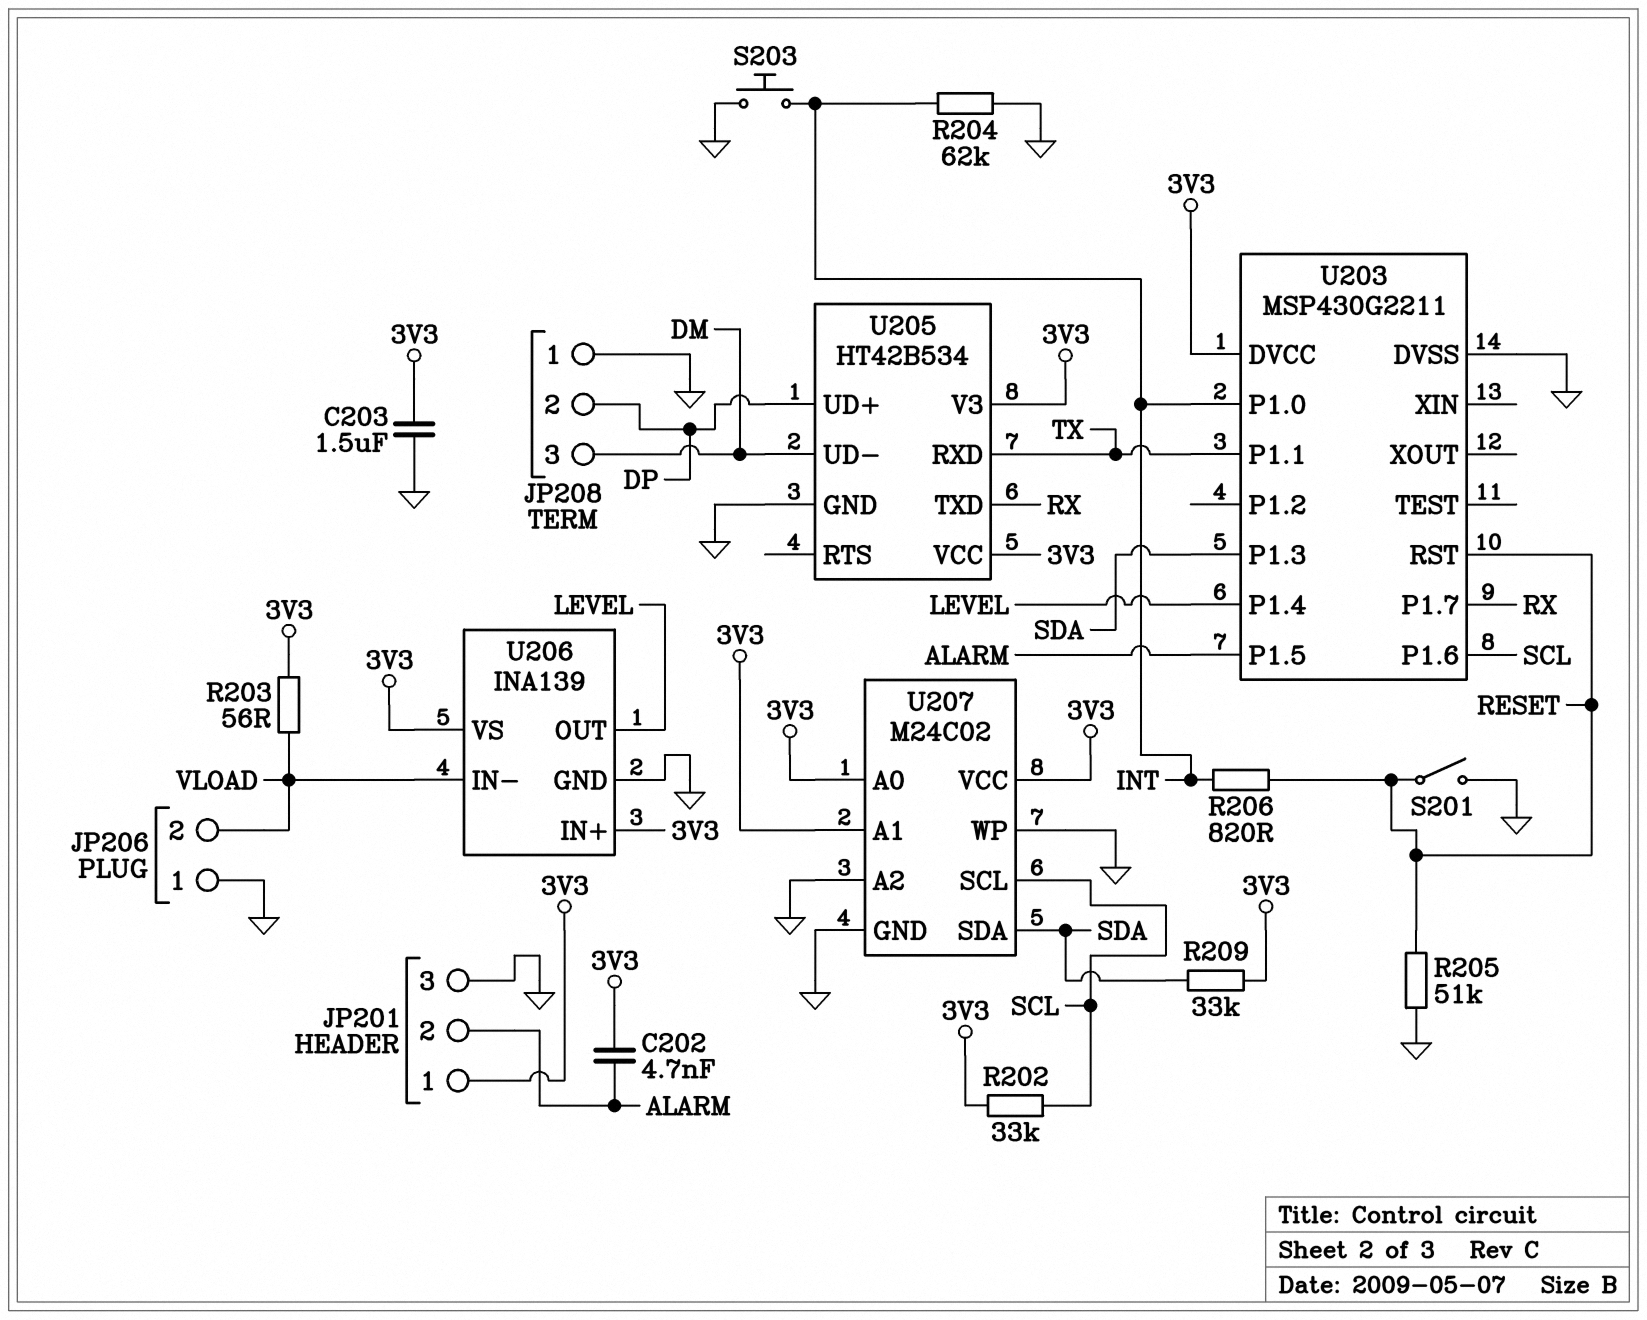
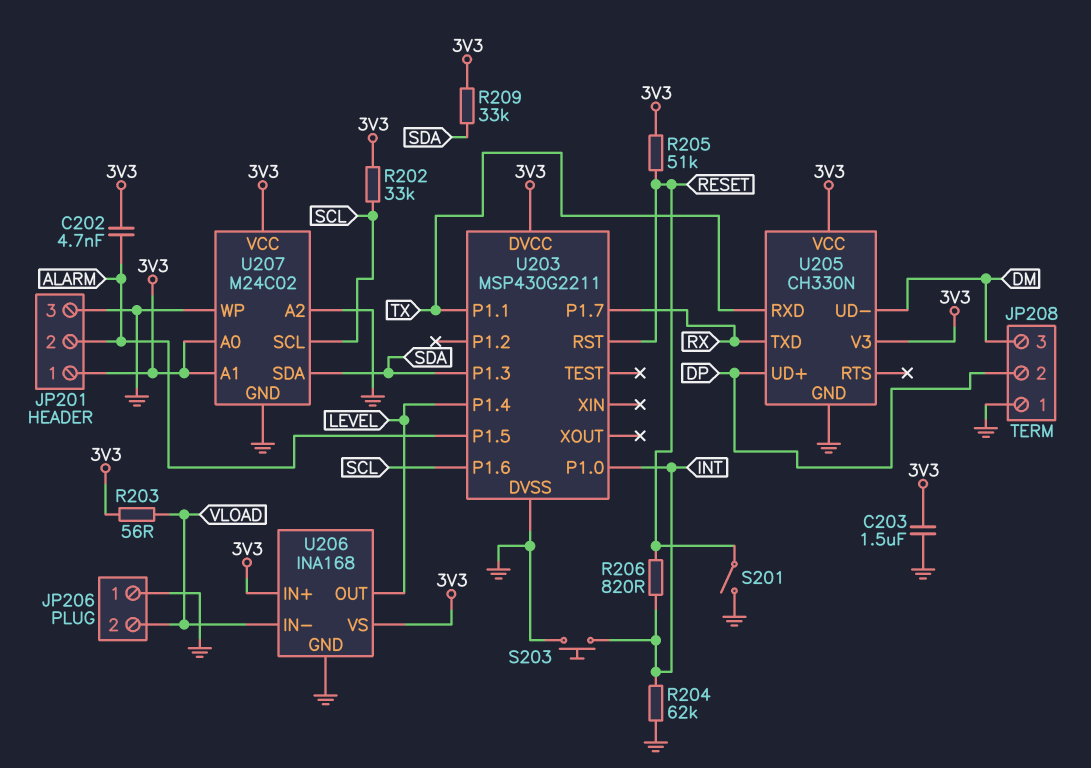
R205: 51k (GND, RESET) -> 51k (3V3, RESET)
U205: HT42B534 -> CH330N
U206: INA139 -> INA168

